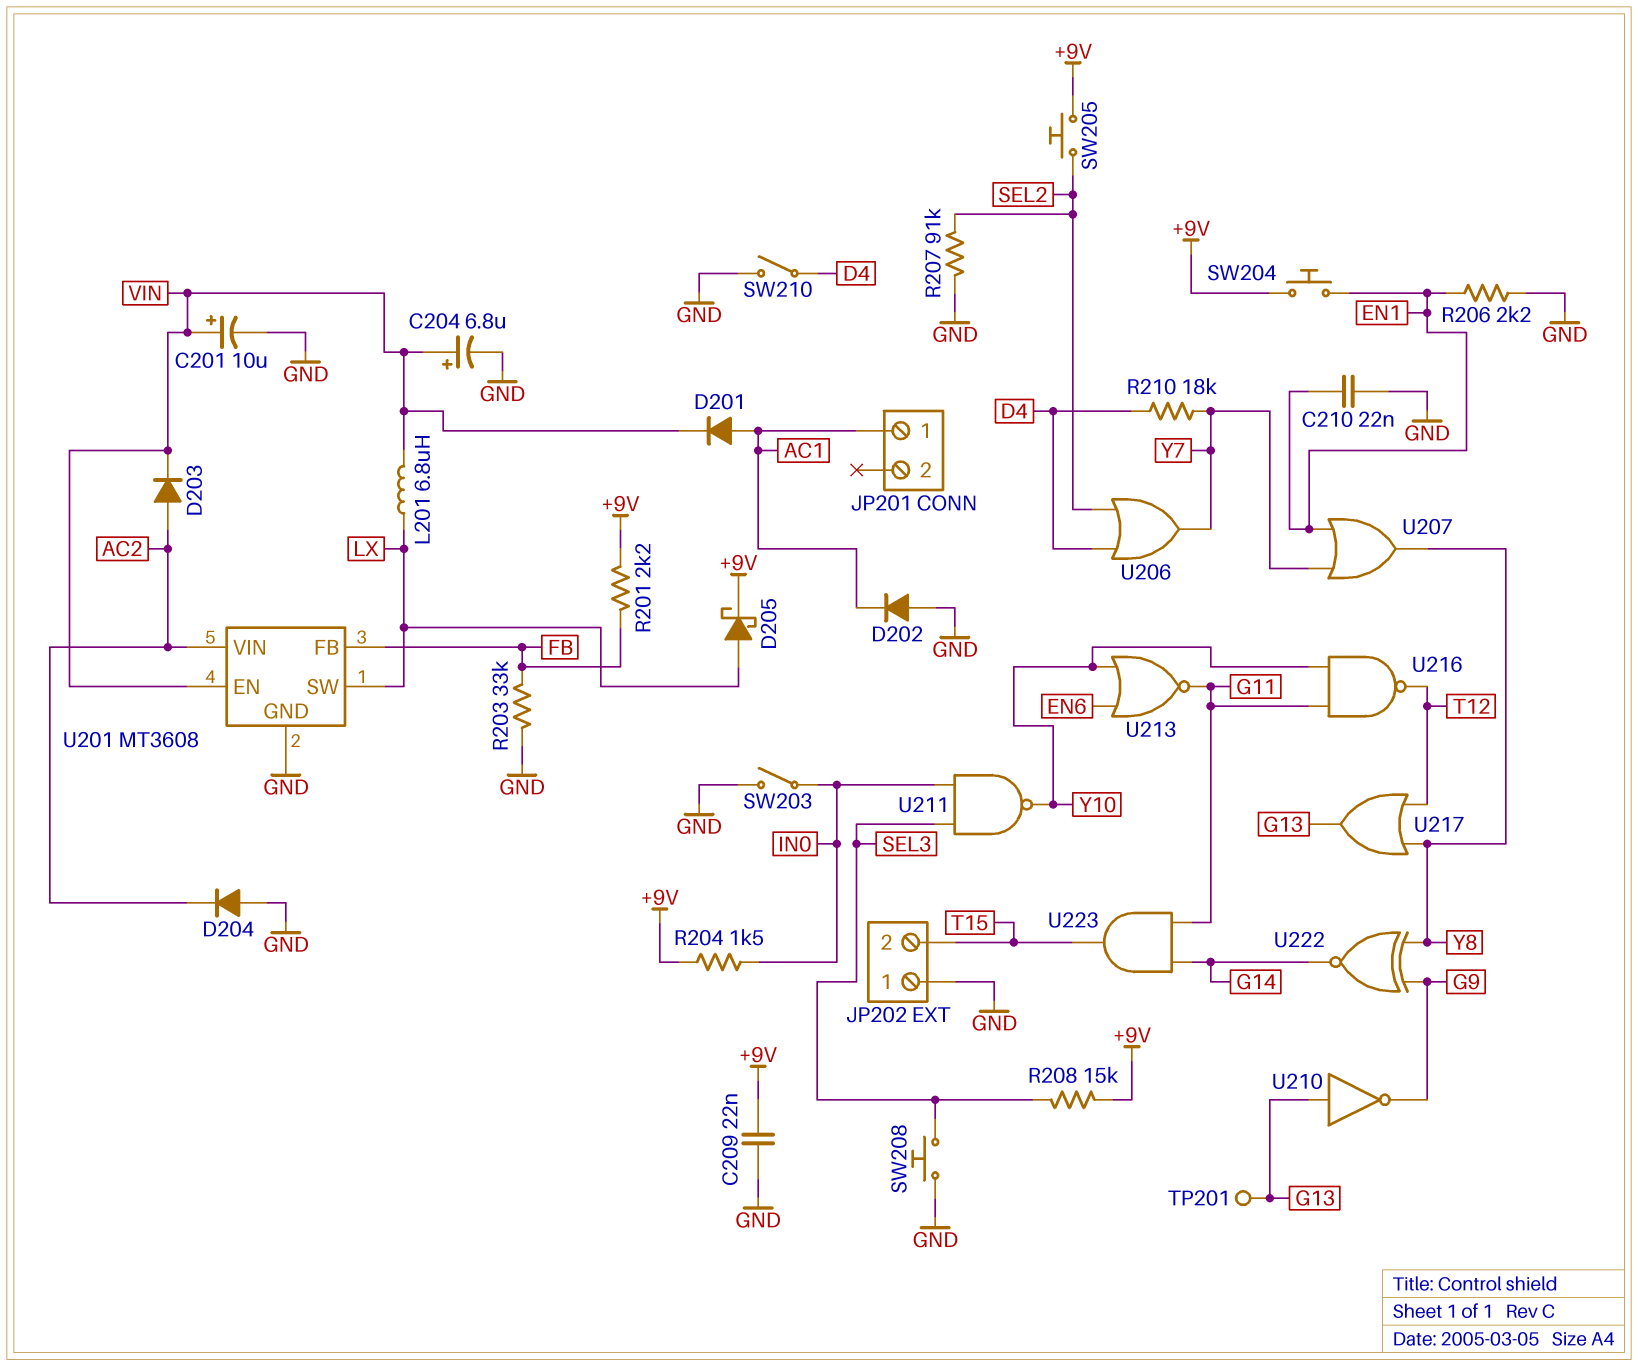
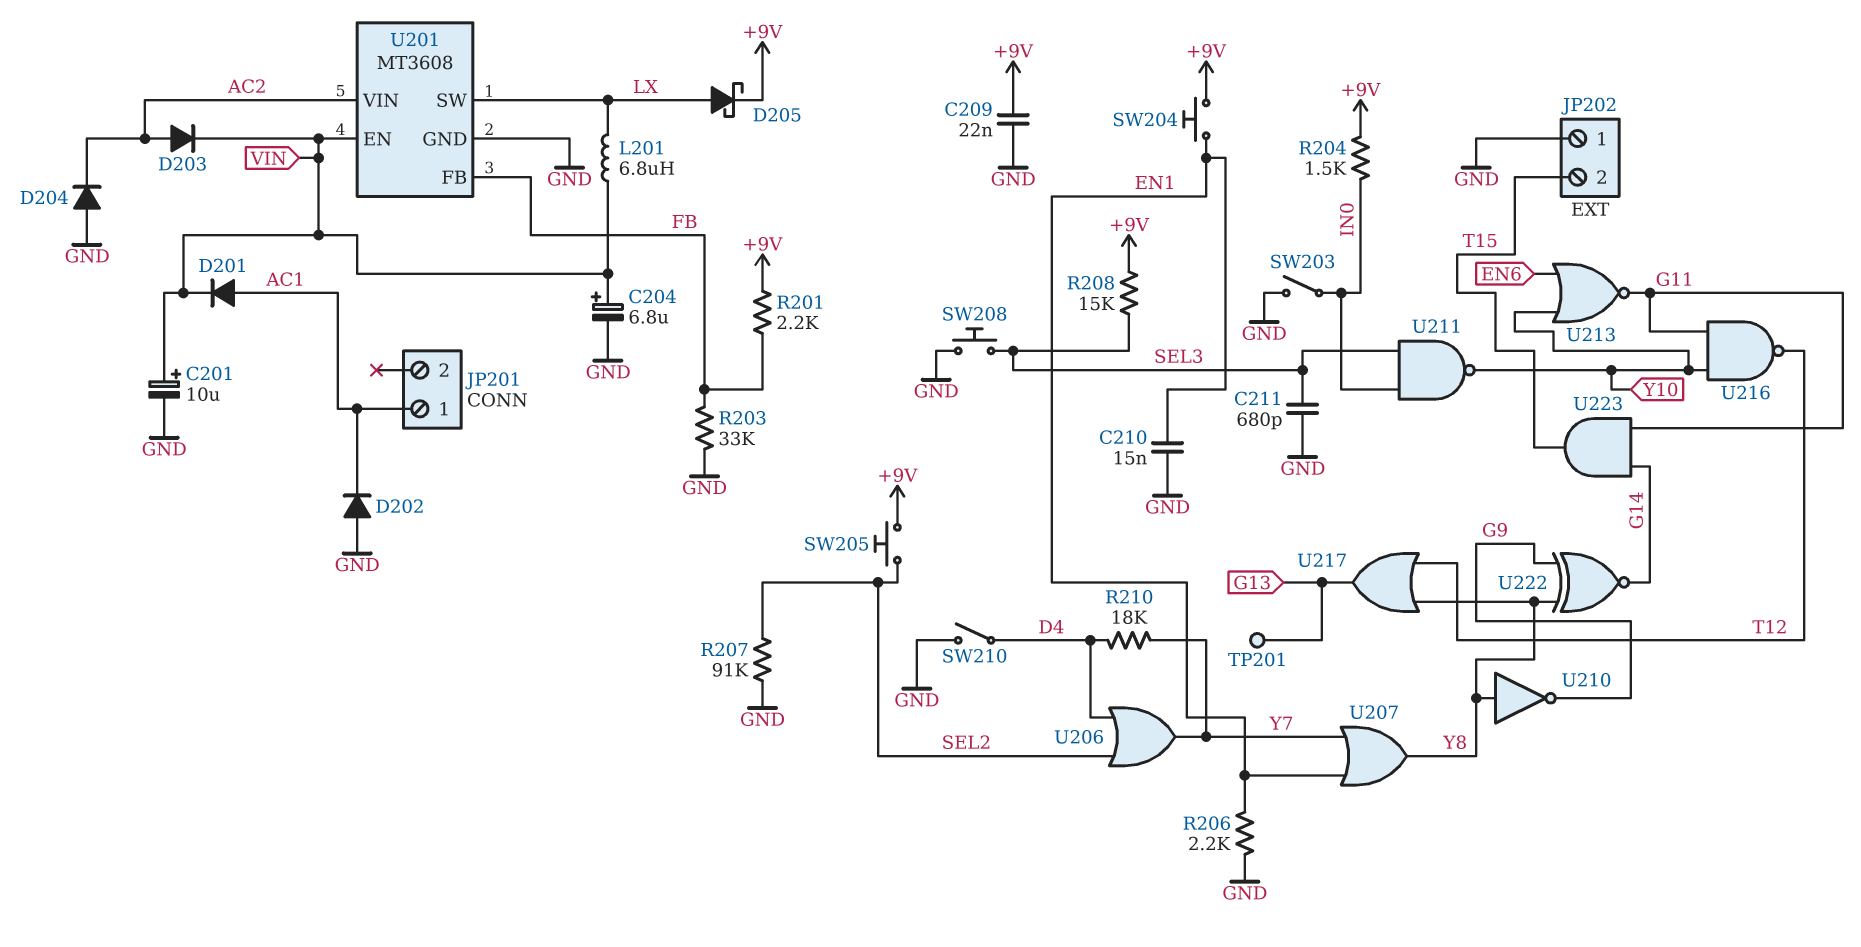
C210: 22nF (EN1, GND) -> 15nF (EN1, GND)
C211: none -> 680pF (GND, SEL3)
U210: NOT (in G13, out G9) -> NOT (in Y8, out G9)

